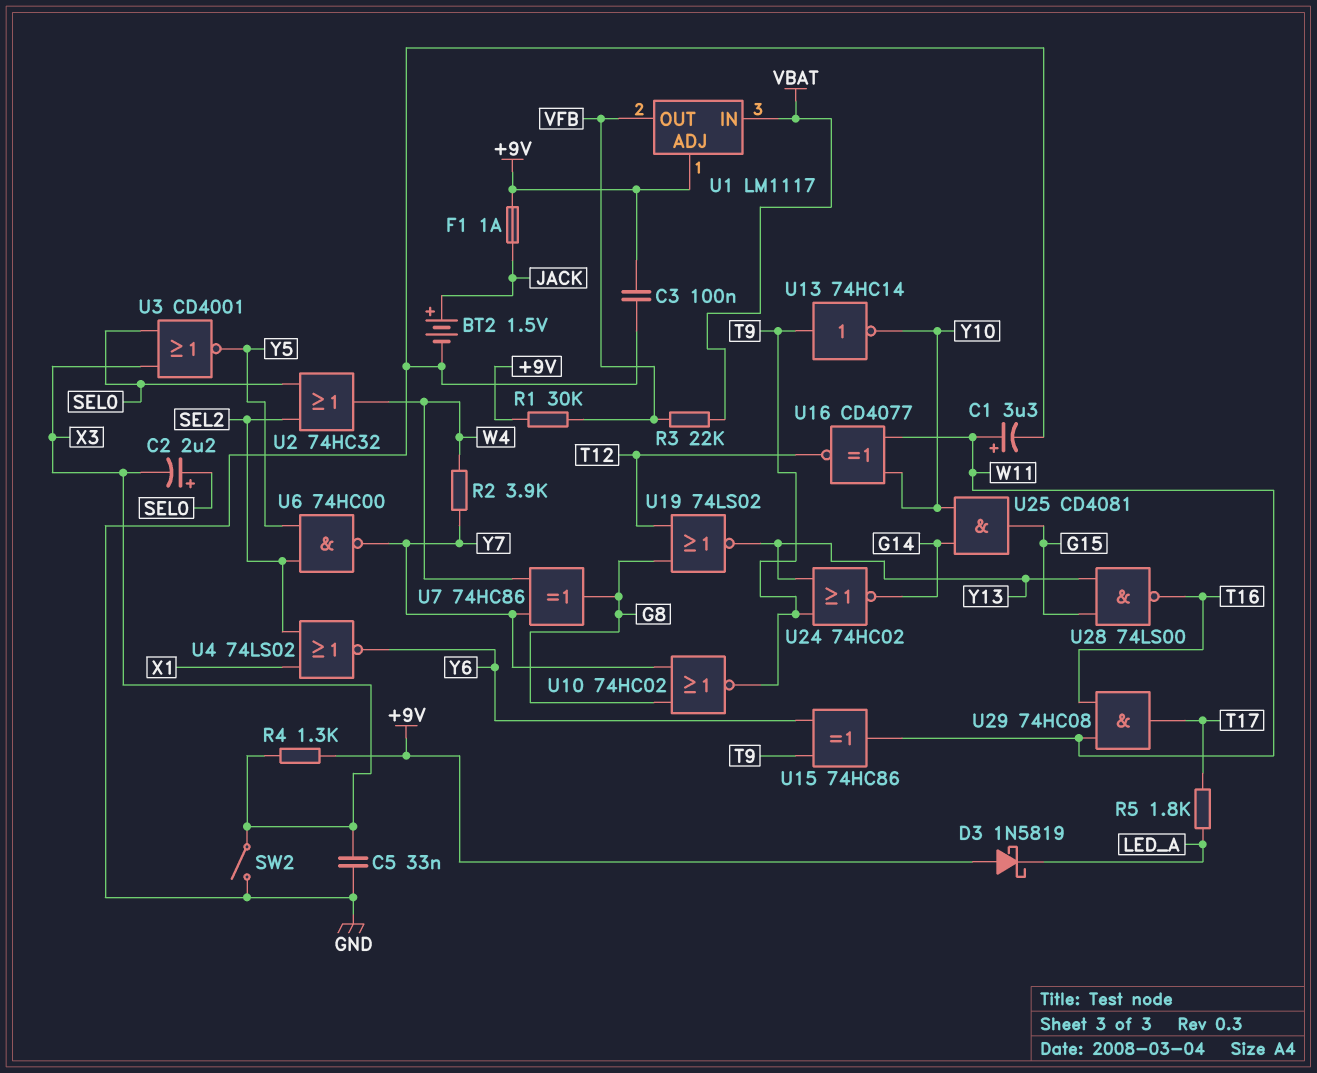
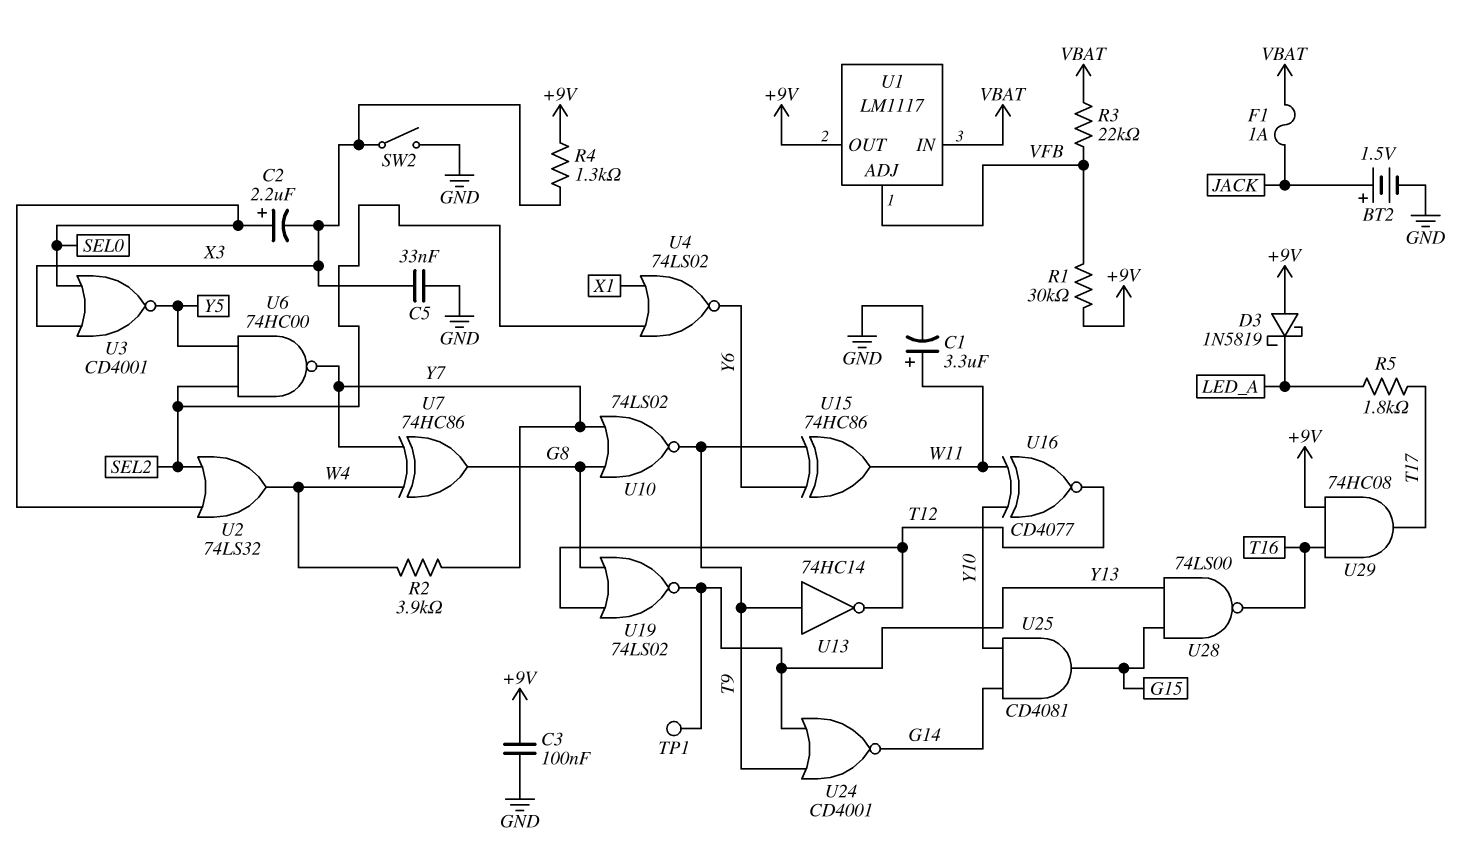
F1: 1A (+9V, JACK) -> 1A (JACK, VBAT)
TP1: none -> test point (Y13)
U1 pin ADJ: +9V -> VFB
U1 pin OUT: VFB -> +9V
U2: OR 74HC32 (in SEL0, in SEL2, out W4) -> OR 74LS32 (in SEL0, in SEL2, out W4)
U10: NOR 74HC02 (in G8, in Y7, out T9) -> NOR 74LS02 (in G8, in Y7, out T9)
U13: NOT 74HC14 (in T9, out Y10) -> NOT 74HC14 (in T9, out T12)
U24: NOR 74HC02 (in T9, in Y13, out G14) -> NOR CD4001 (in T9, in Y13, out G14)
U29: AND 74HC08 (in T16, in W11, out T17) -> AND 74HC08 (in +9V, in T16, out T17)

